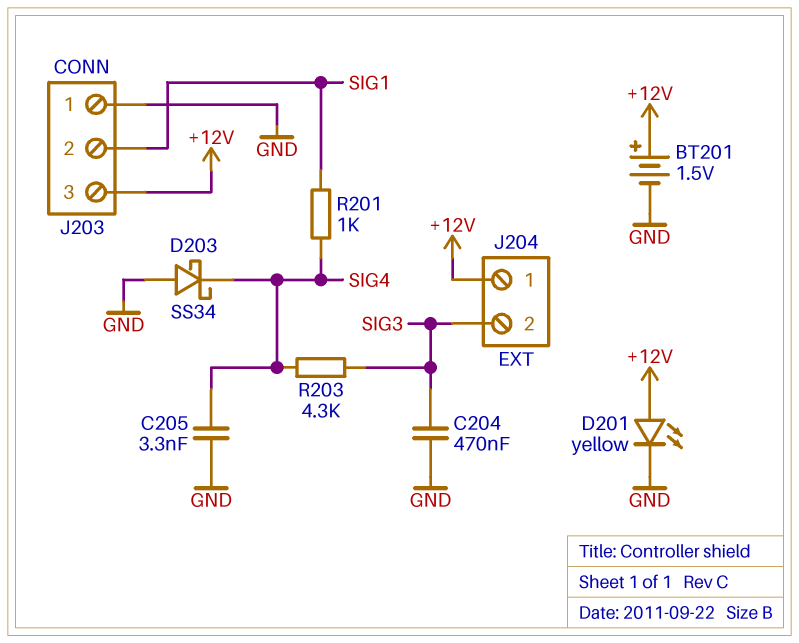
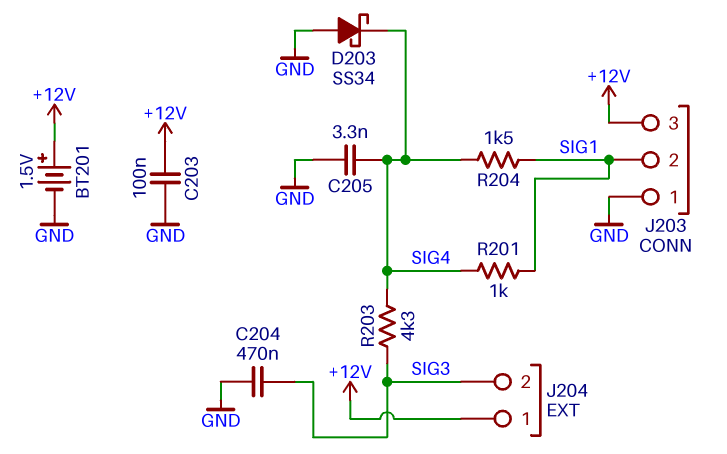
C203: none -> 100nF (+12V, GND)
D201: LED yellow (A +12V, K GND) -> none
R204: none -> 1.5k (SIG1, SIG4)

